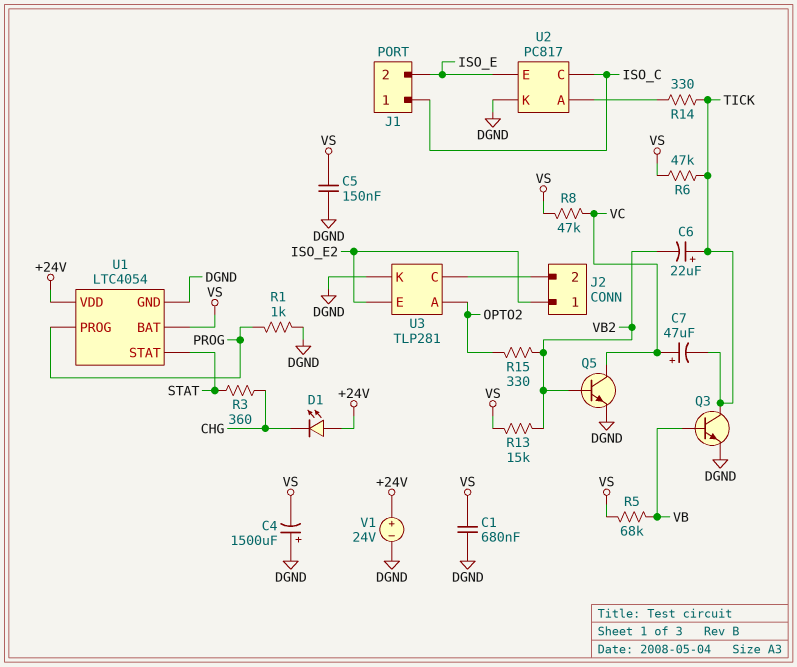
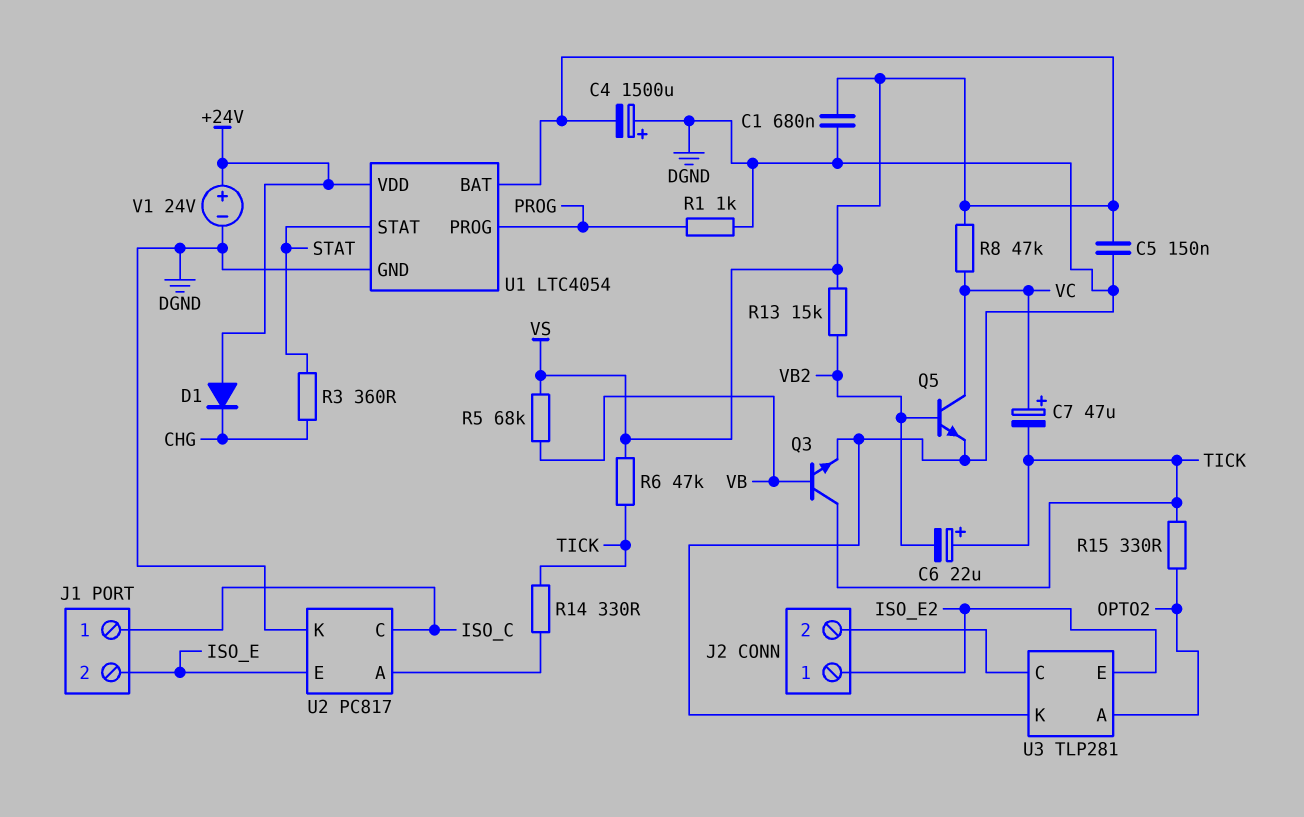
D1: LED (A +24V, K CHG) -> diode (A +24V, K CHG)
R15: 330 (OPTO2, VB2) -> 330 (OPTO2, TICK)

